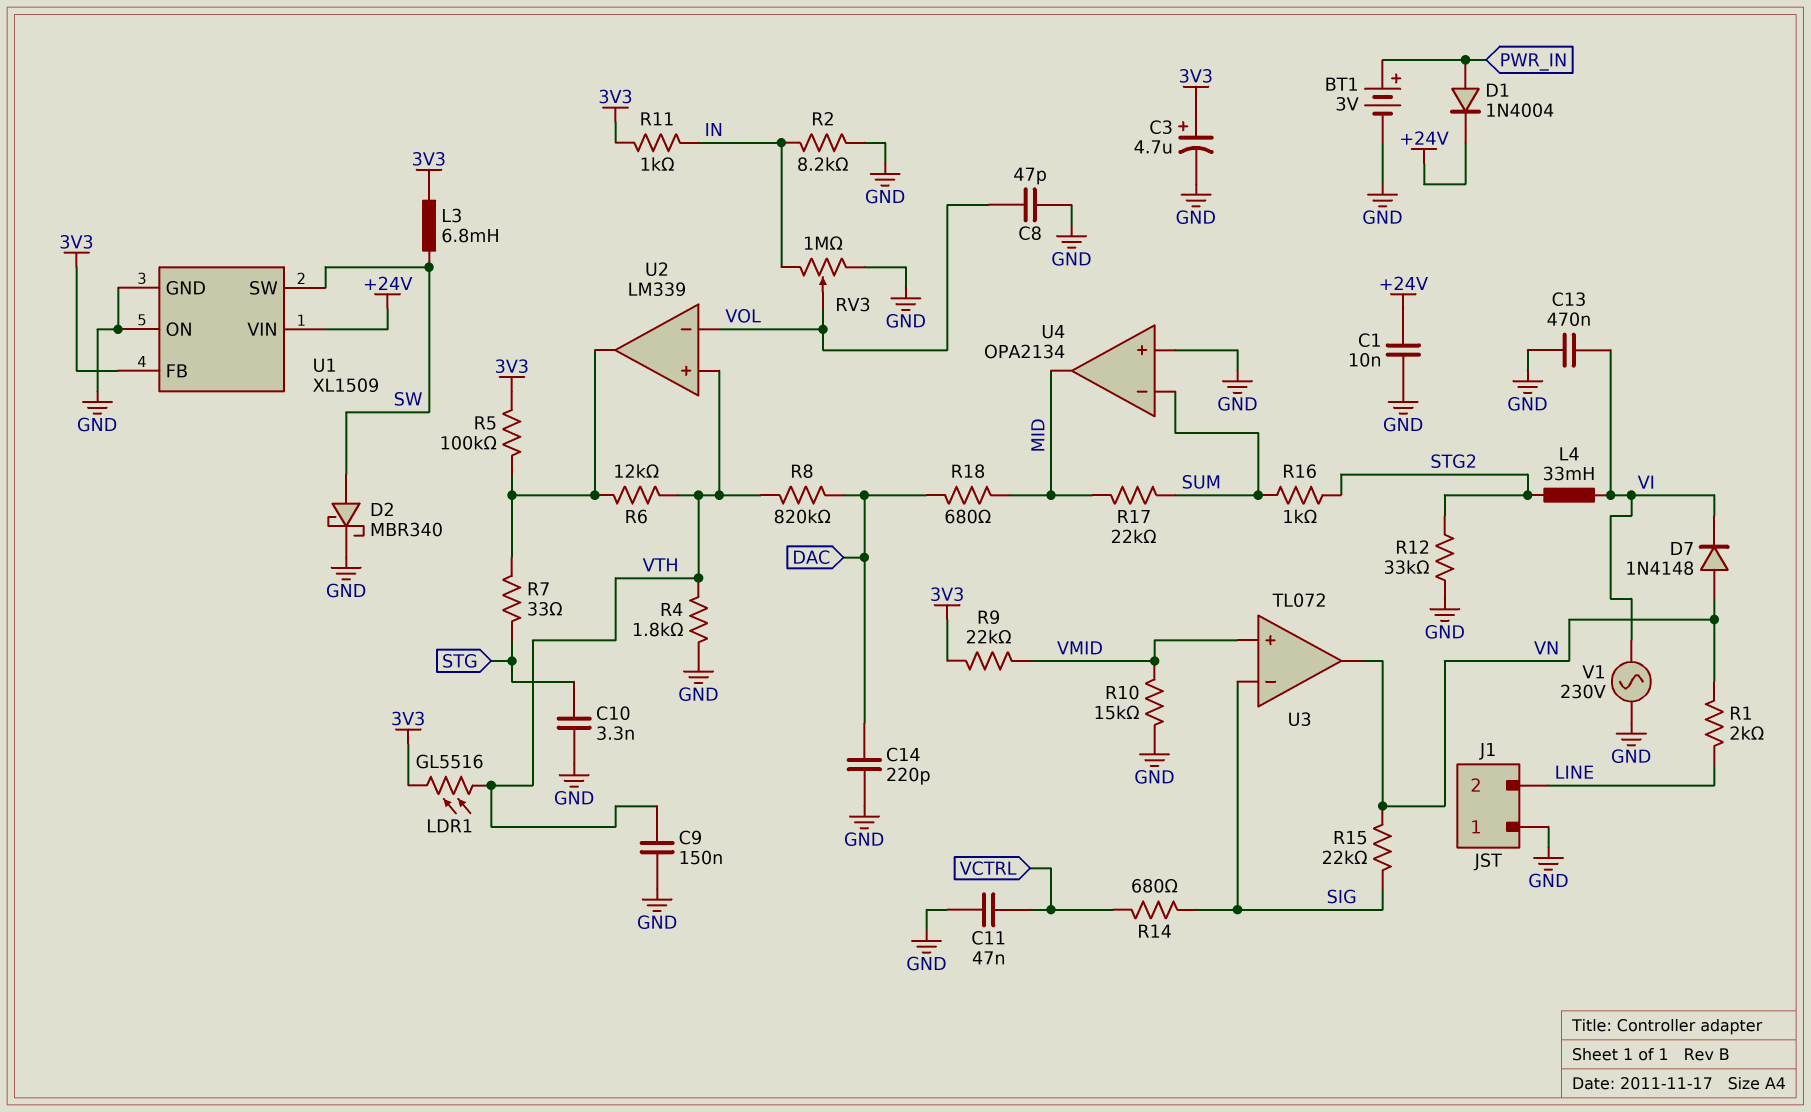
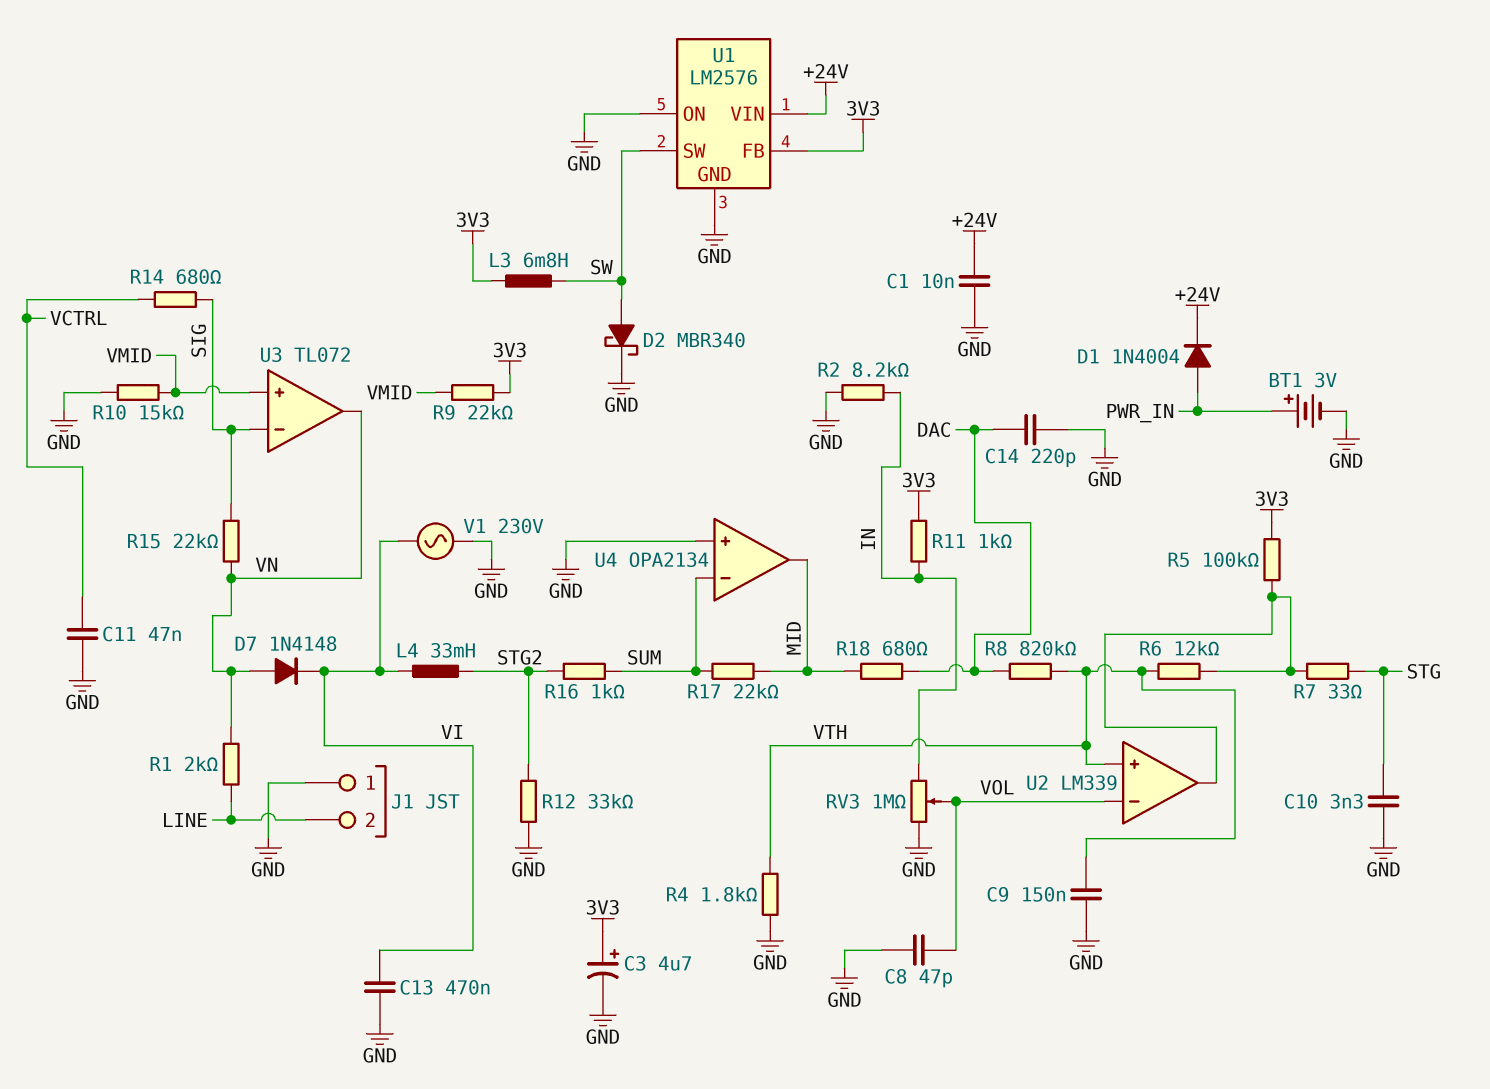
LDR1: GL5516 (3V3, VTH) -> none
U1: XL1509 -> LM2576

